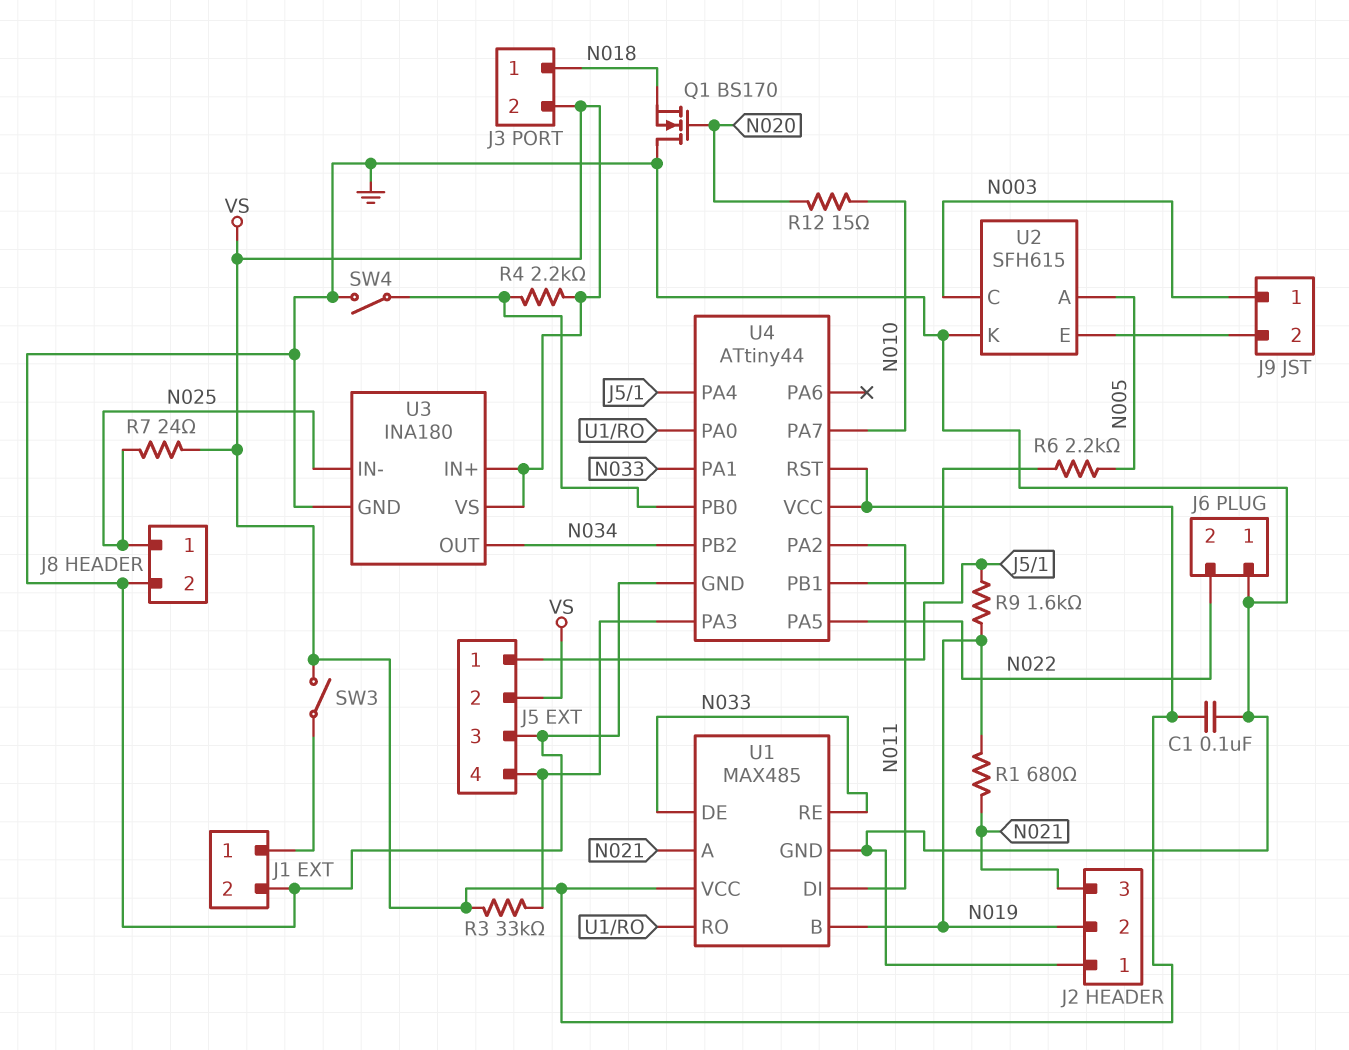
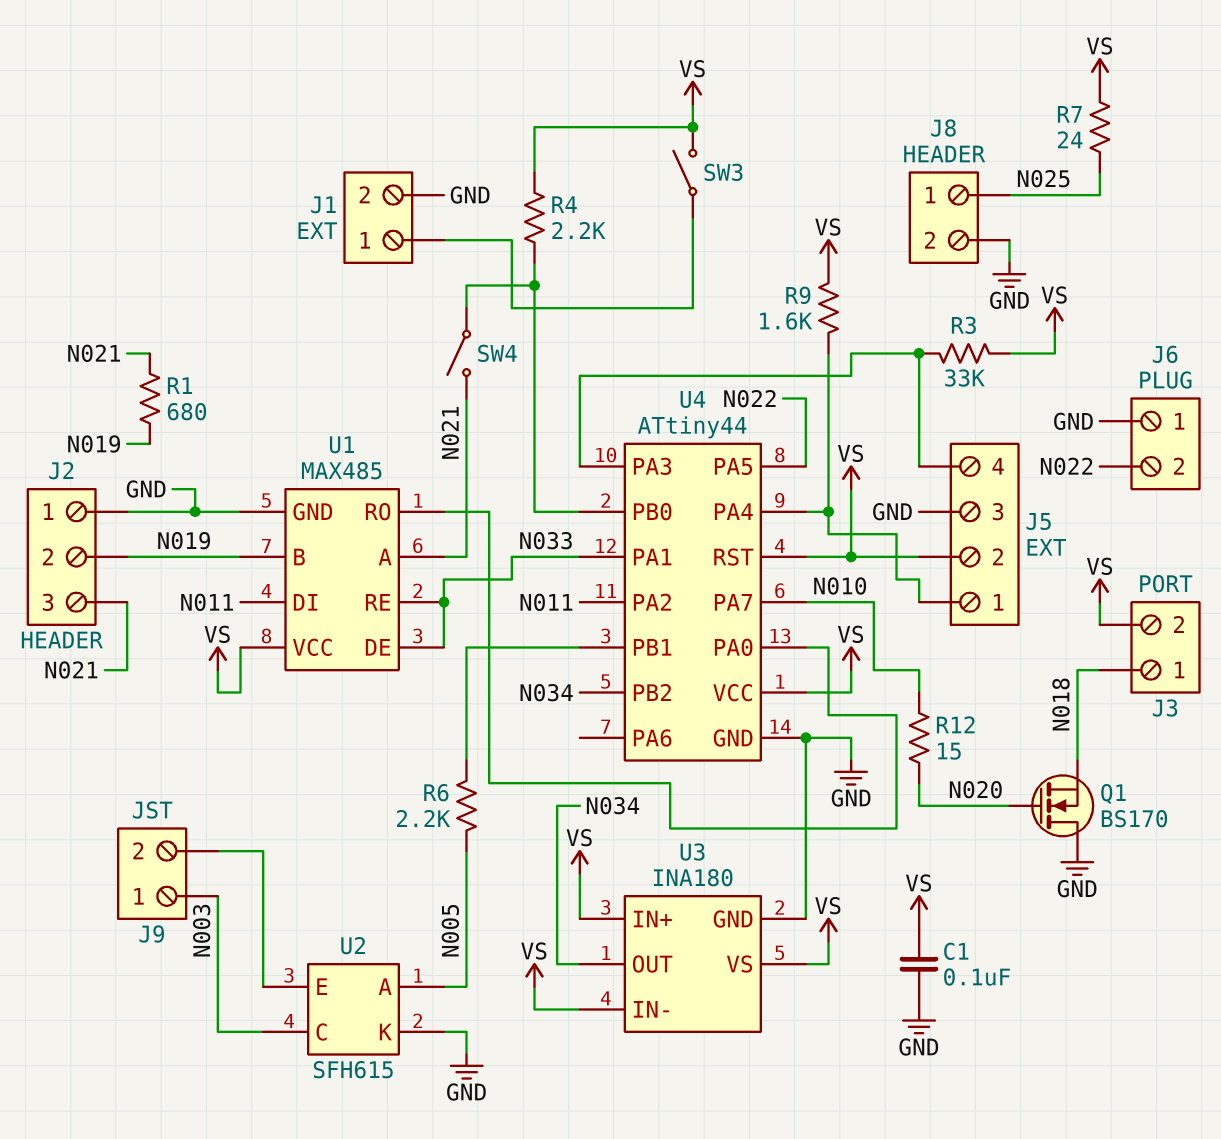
R9: 1.6k (J5/1, N019) -> 1.6k (J5/1, VS)
SW4: switch (GND, U4/PB0) -> switch (N021, U4/PB0)
U3 pin IN-: N025 -> VS

